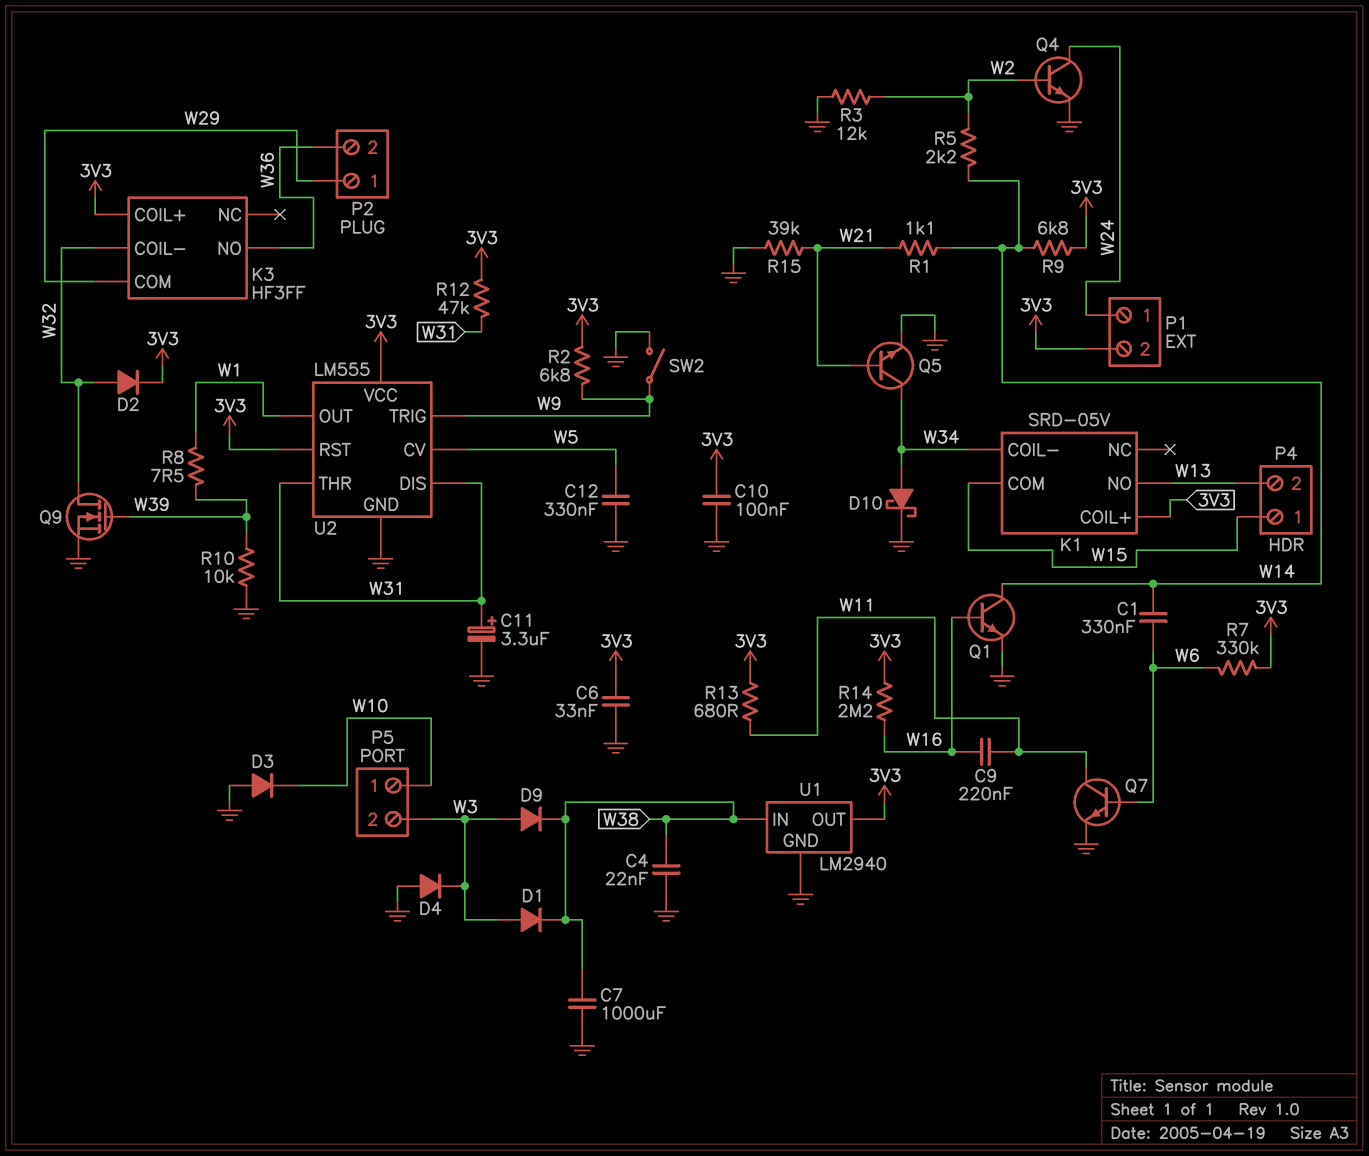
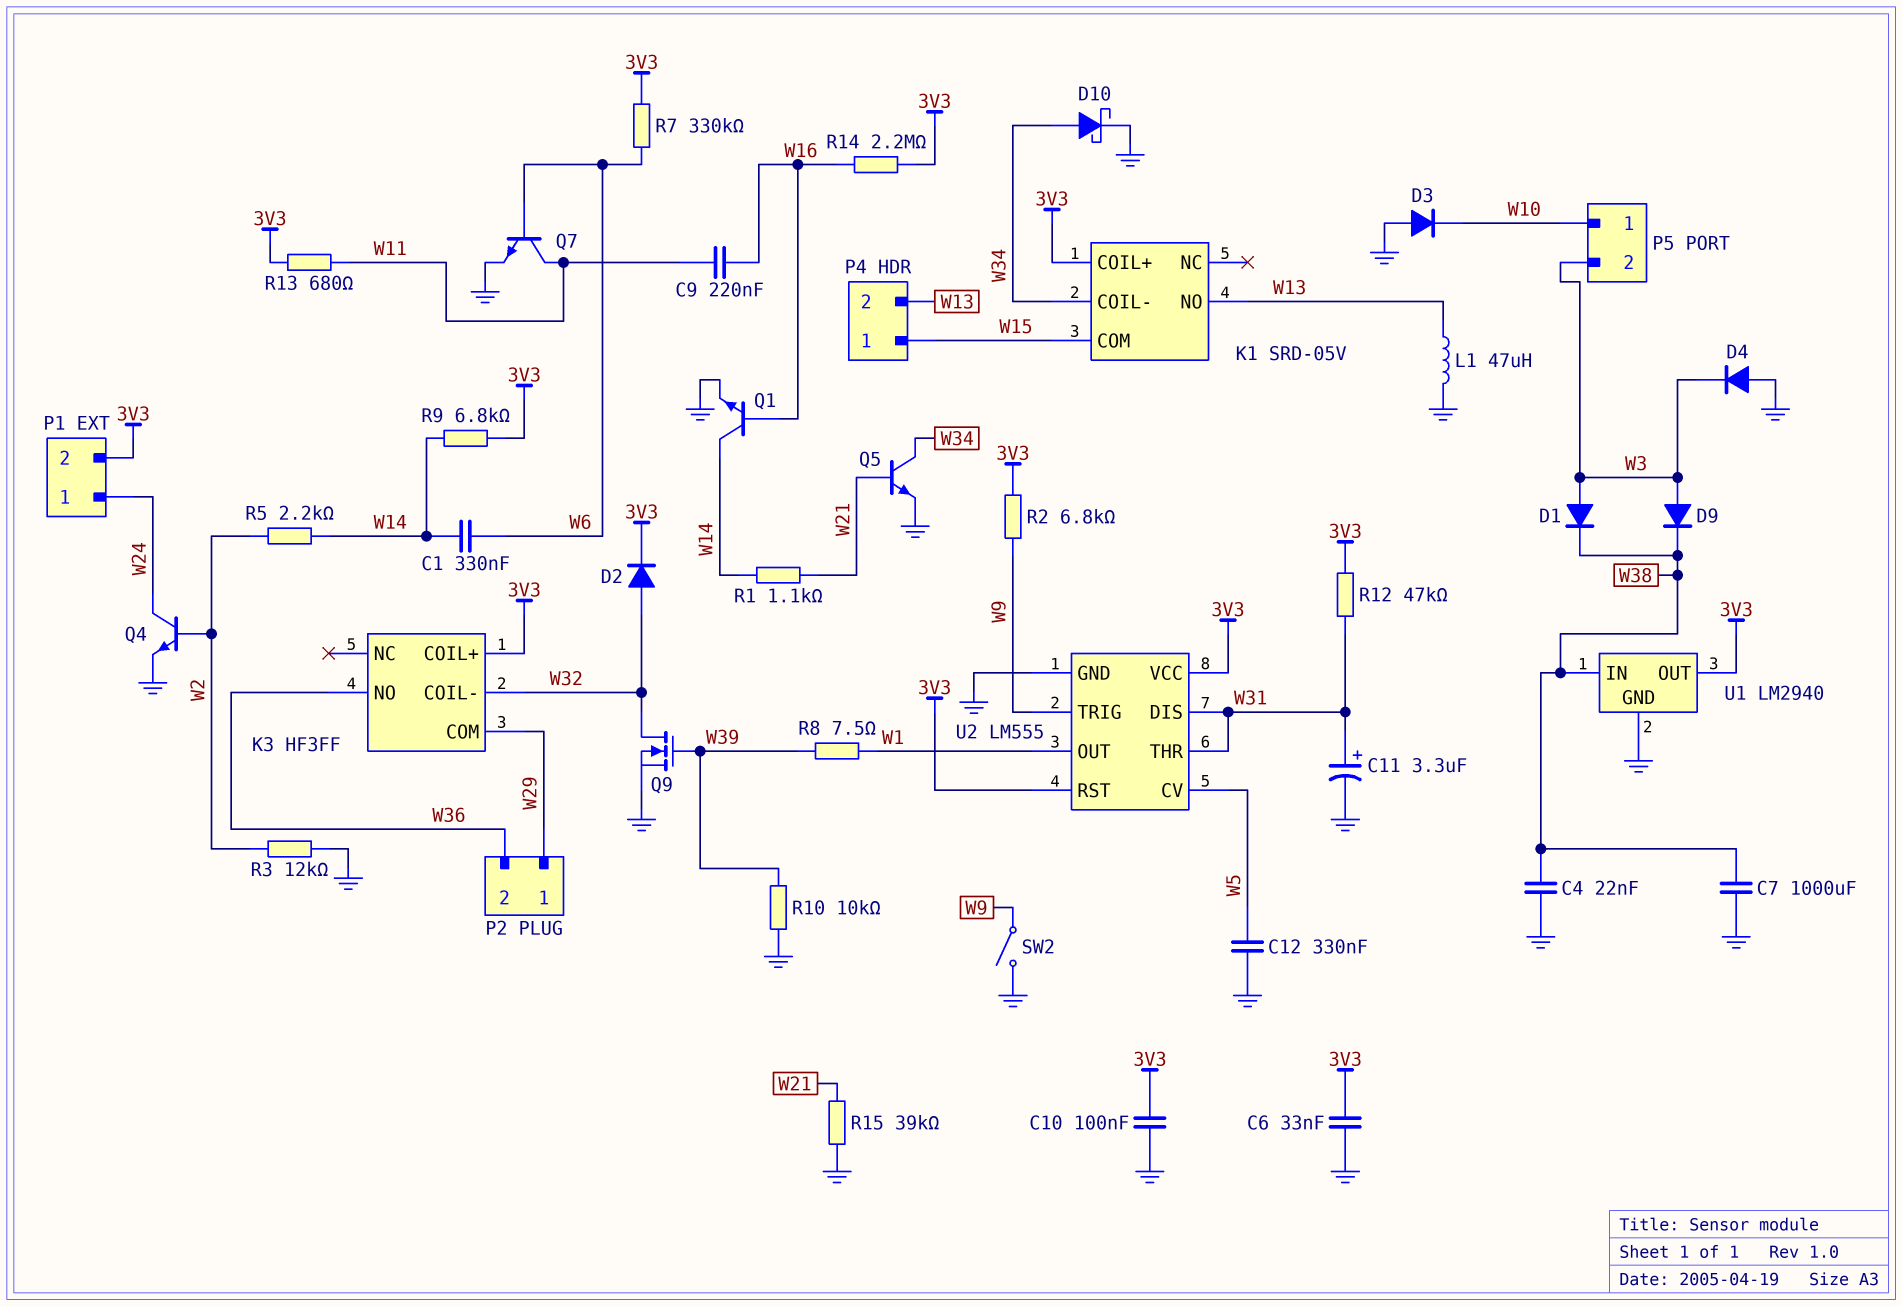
L1: none -> 47uH (GND, W13)

